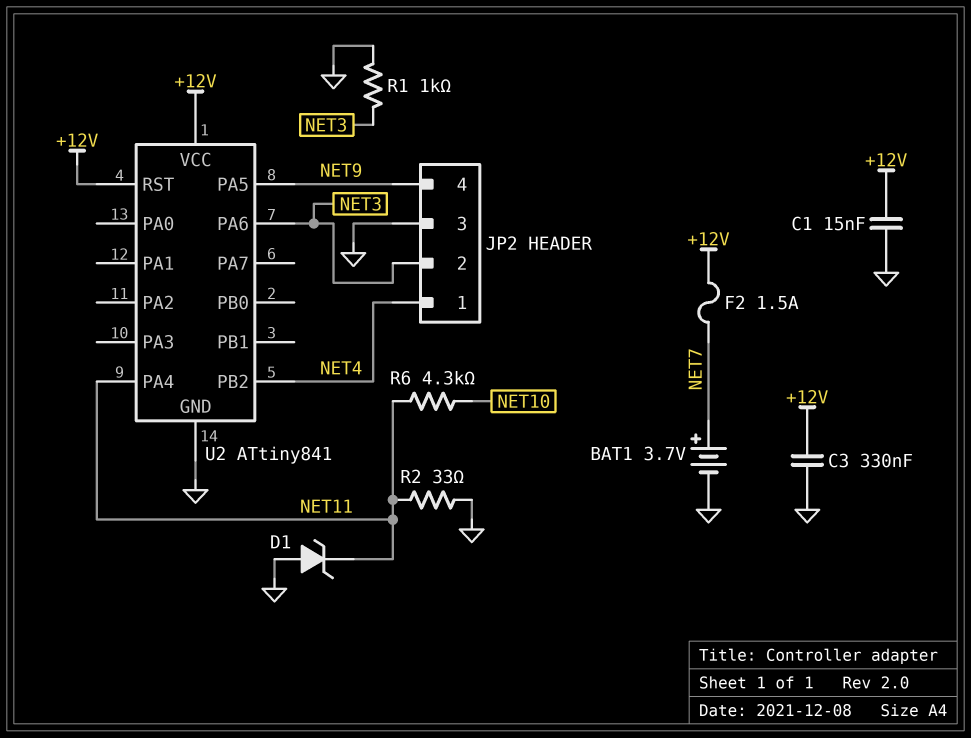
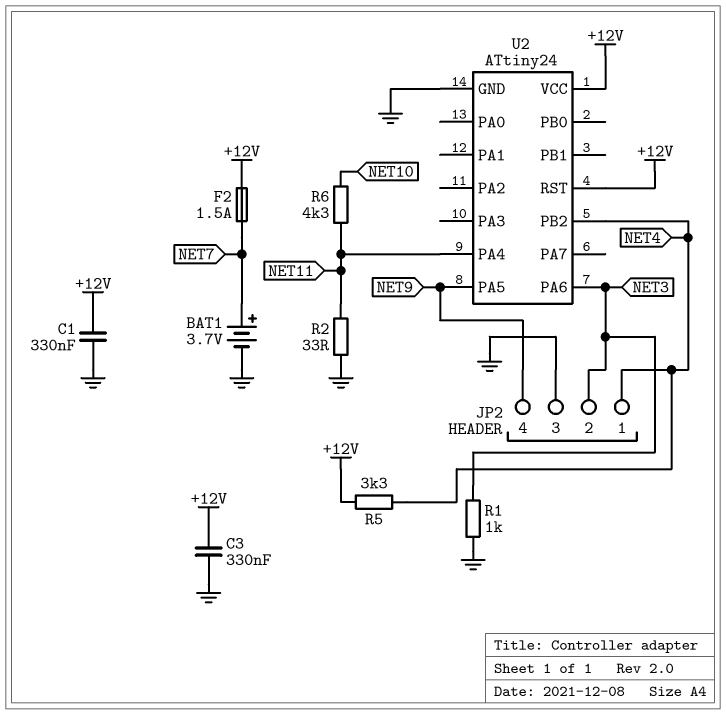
C1: 15nF (+12V, GND) -> 330nF (+12V, GND)
D1: zener (A GND, K NET11) -> none
R5: none -> 3.3k (+12V, NET4)
U2: ATtiny841 -> ATtiny24

